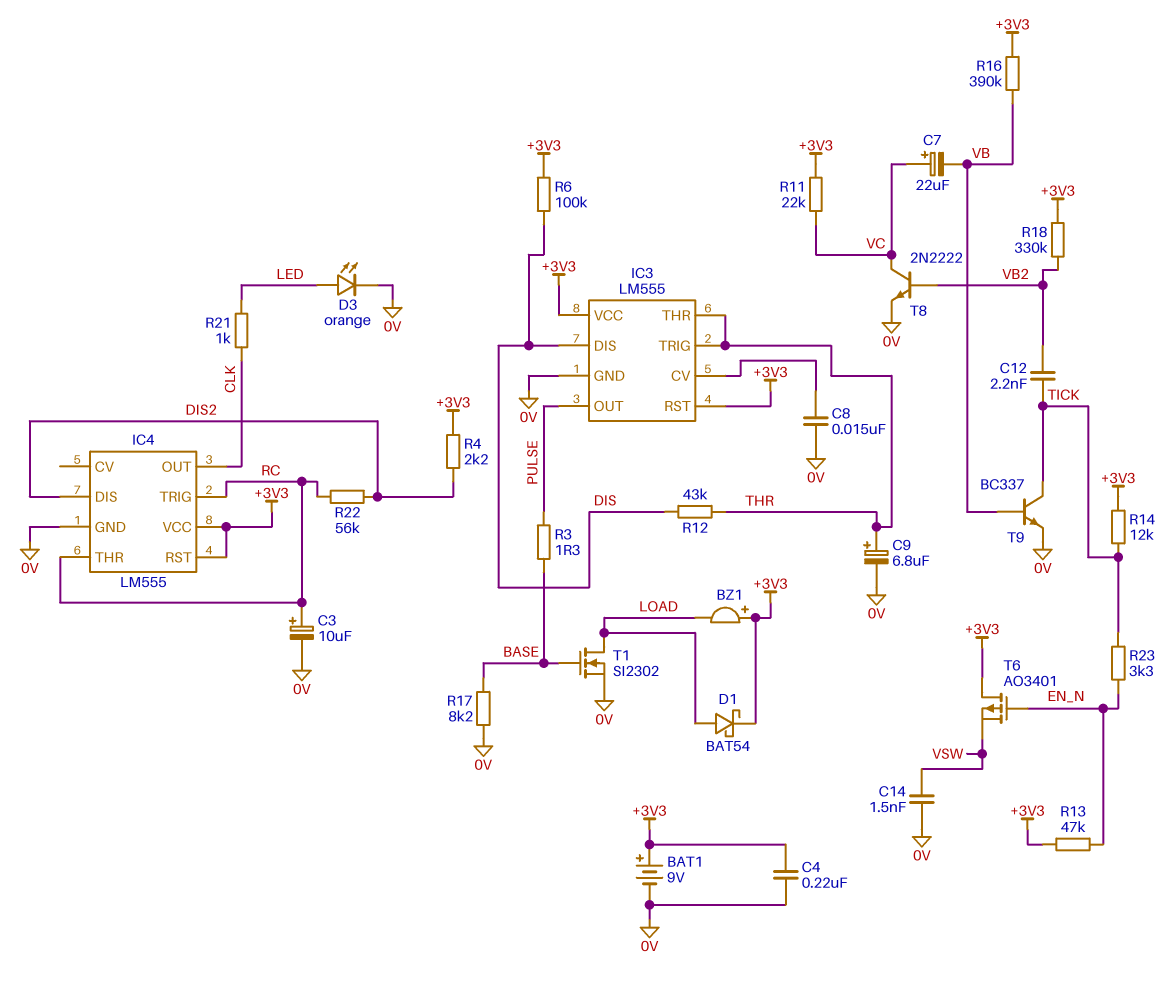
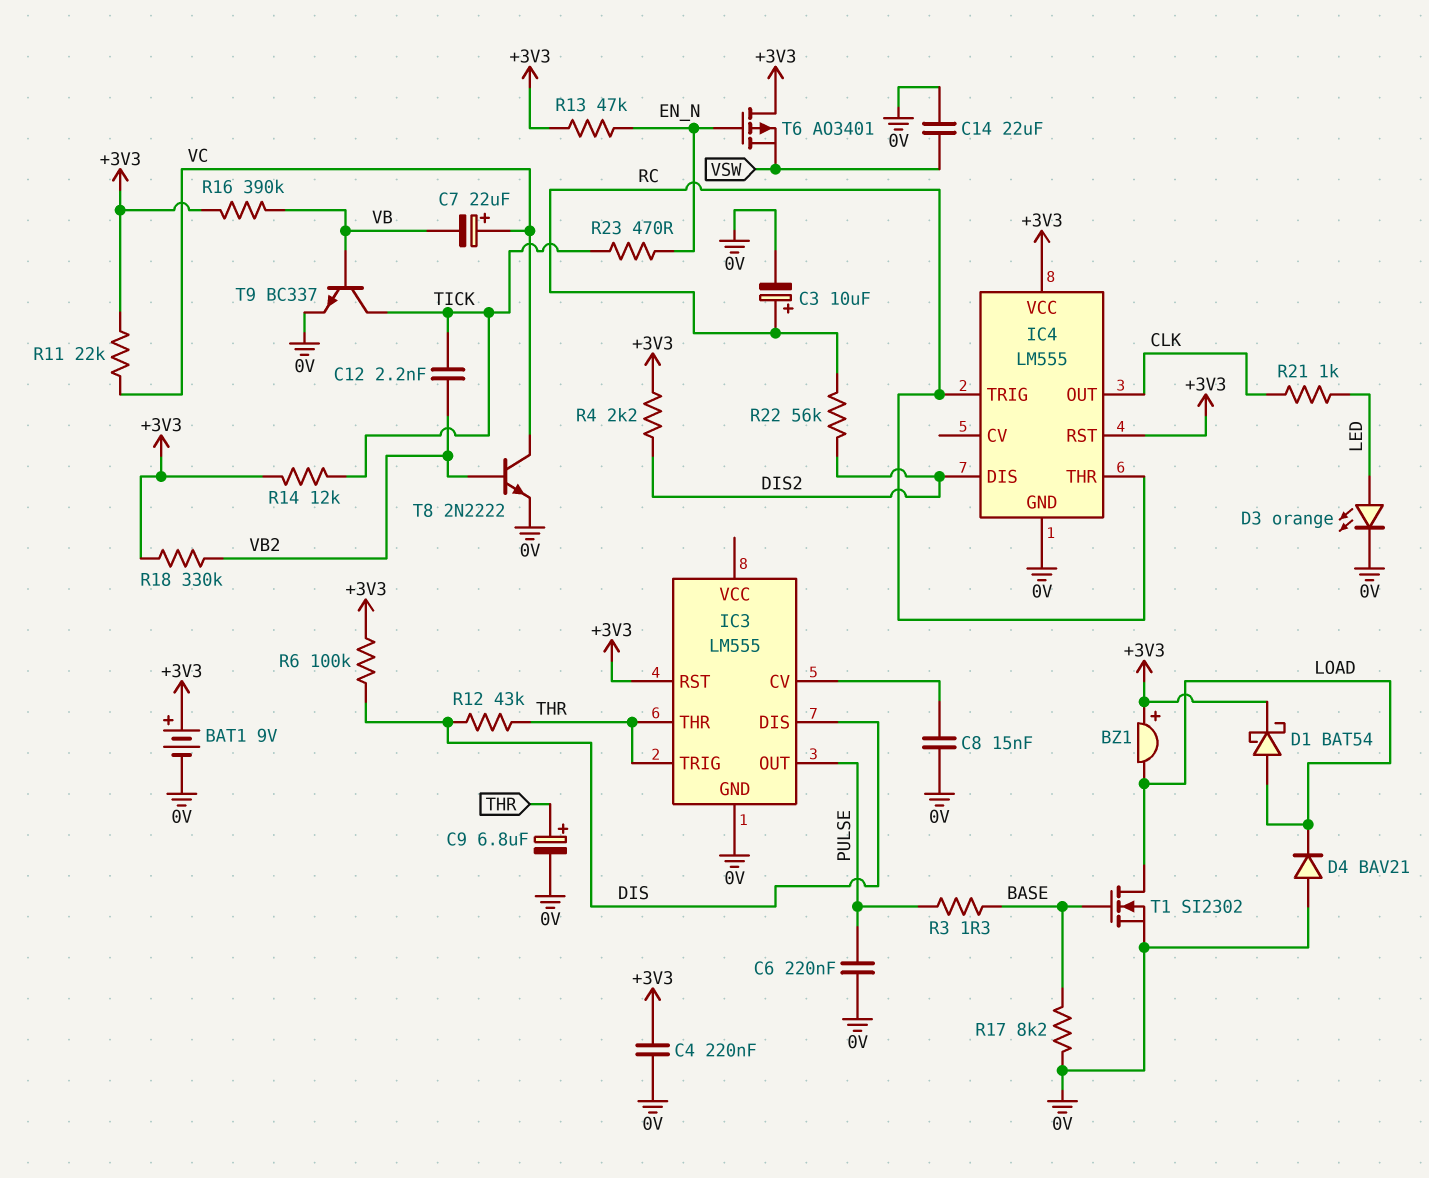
C6: none -> 220nF (0V, PULSE)
C14: 1.5nF (0V, VSW) -> 22uF (0V, VSW)
D4: none -> diode BAV21 (A 0V, K LOAD)
IC3 pin VCC: +3V3 -> none
R23: 3.3k (EN_N, TICK) -> 470 (EN_N, TICK)

